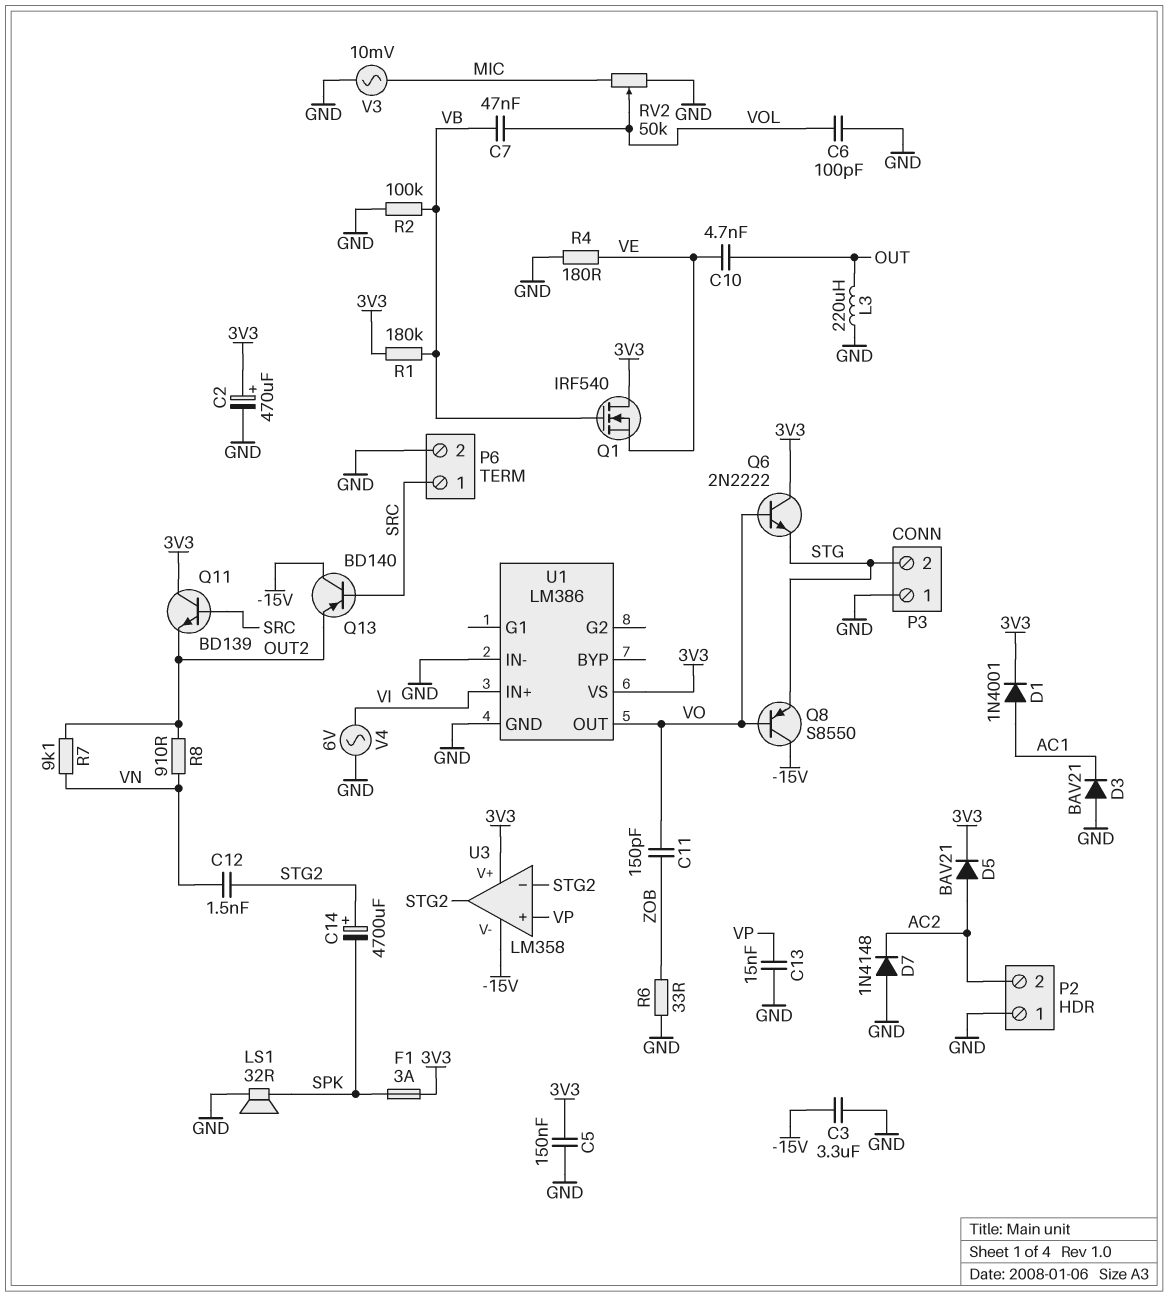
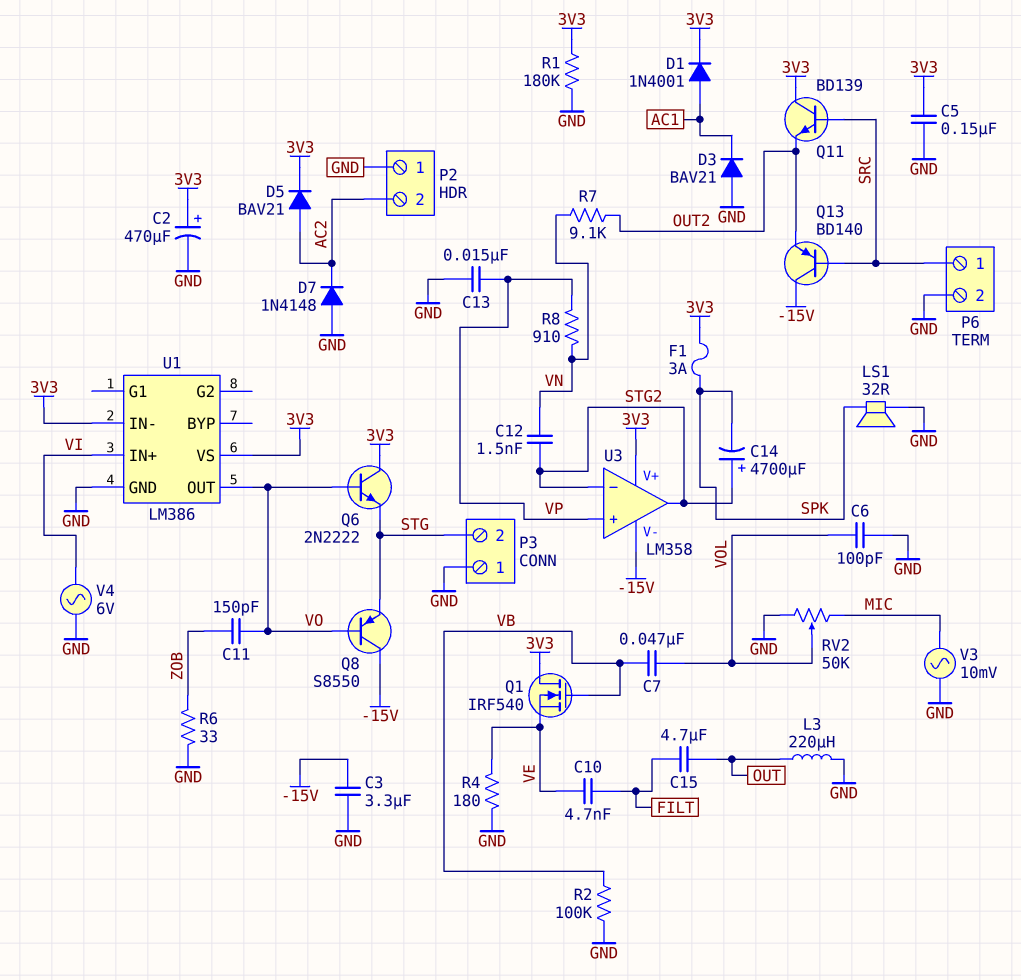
C10: 4.7nF (OUT, VE) -> 4.7nF (FILT, VE)
C15: none -> 4.7uF (FILT, OUT)
R1: 180k (3V3, VB) -> 180k (3V3, GND)
R8: 910 (OUT2, VN) -> 910 (VN, VP)
U1 pin IN-: GND -> 3V3

